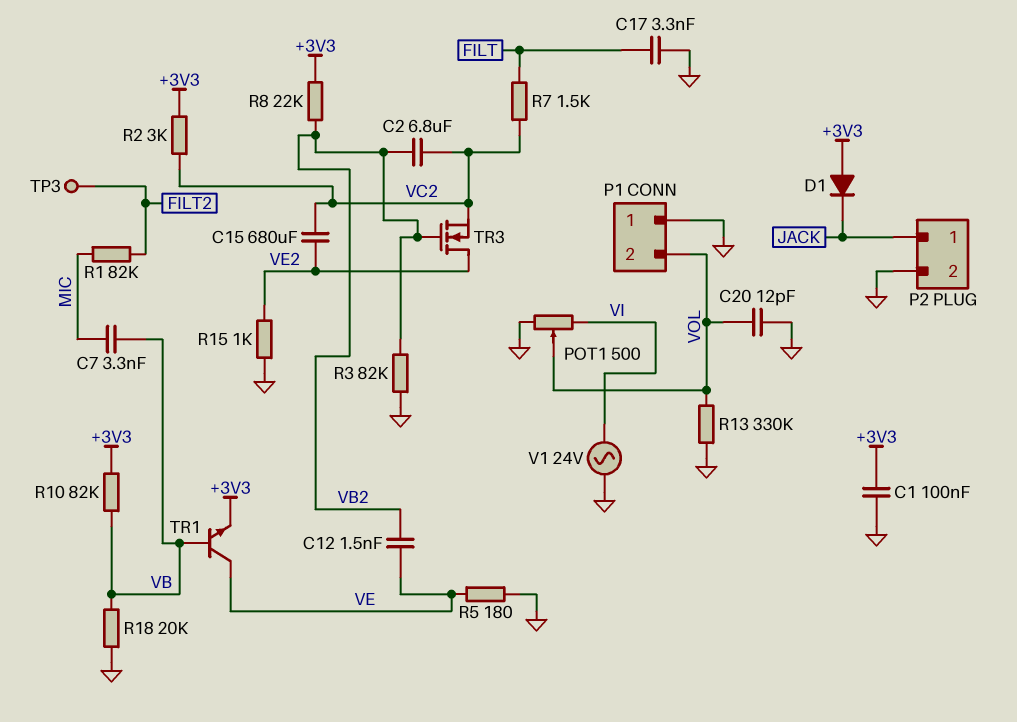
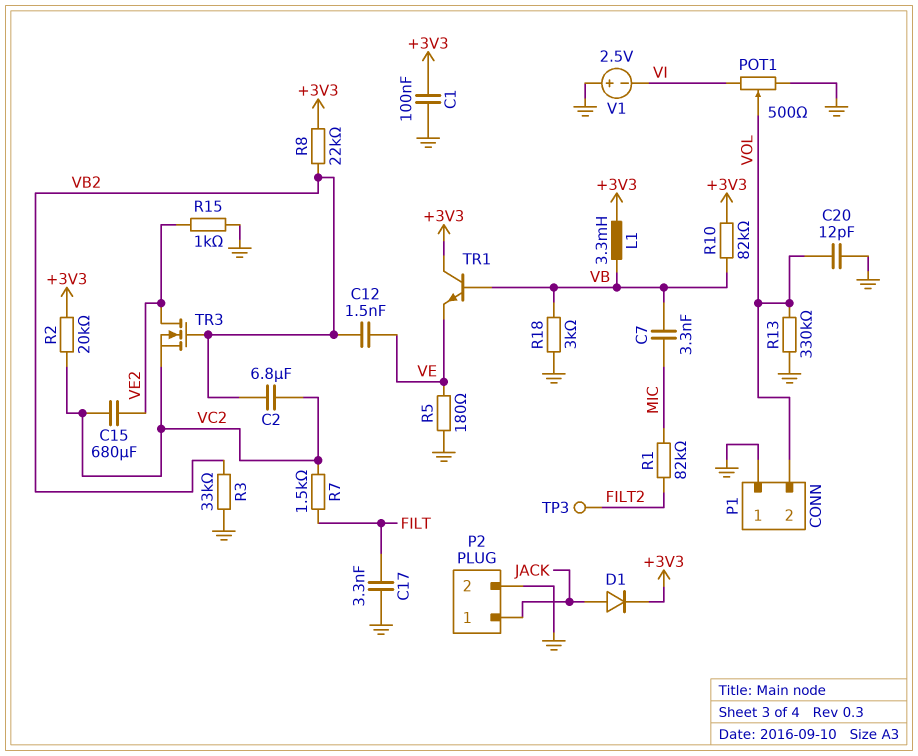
D1: diode (A +3V3, K JACK) -> diode (A JACK, K +3V3)
L1: none -> 3.3mH (+3V3, VB)
R2: 3k (+3V3, VC2) -> 20k (+3V3, VC2)
R3: 82k (GND, VB2) -> 33k (GND, VB2)
R18: 20k (GND, VB) -> 3k (GND, VB)
TR1: NPN (B VB, C VE, E +3V3) -> NPN (B VB, C +3V3, E VE)
V1: AC 24V (GND, VI) -> 2.5V (plus GND, minus VI)

